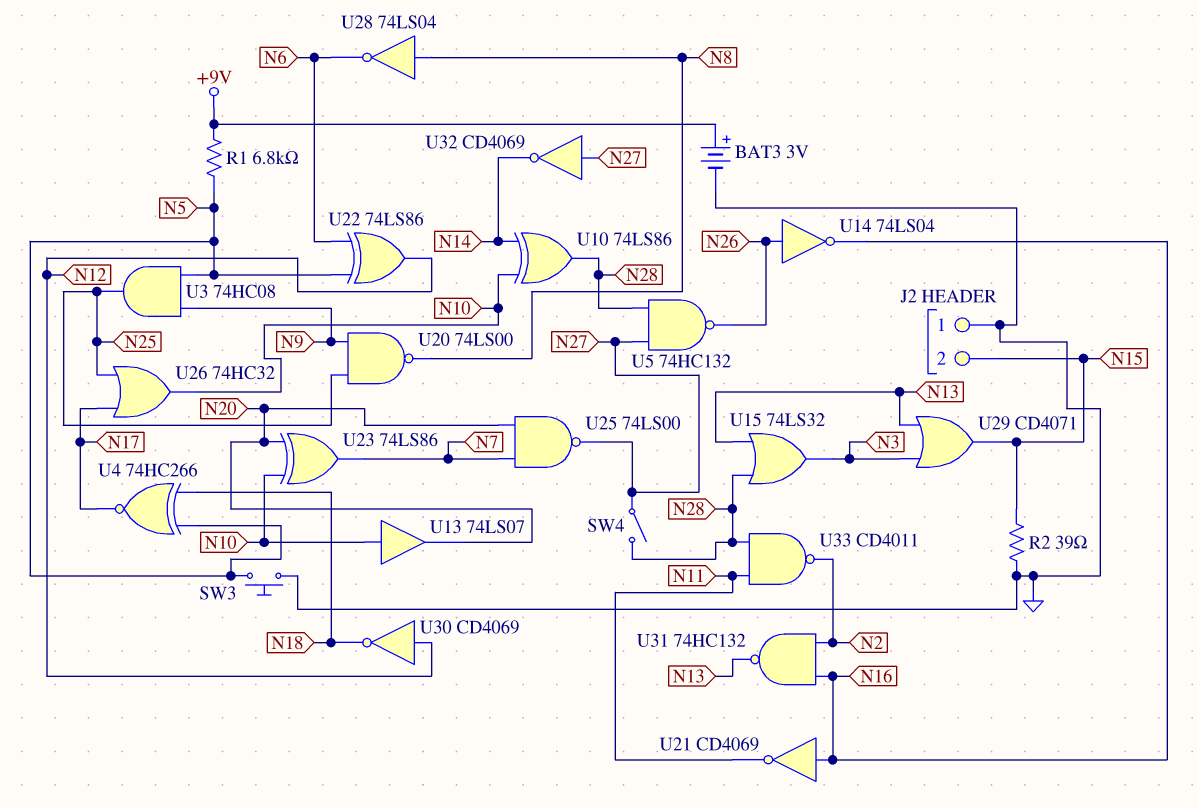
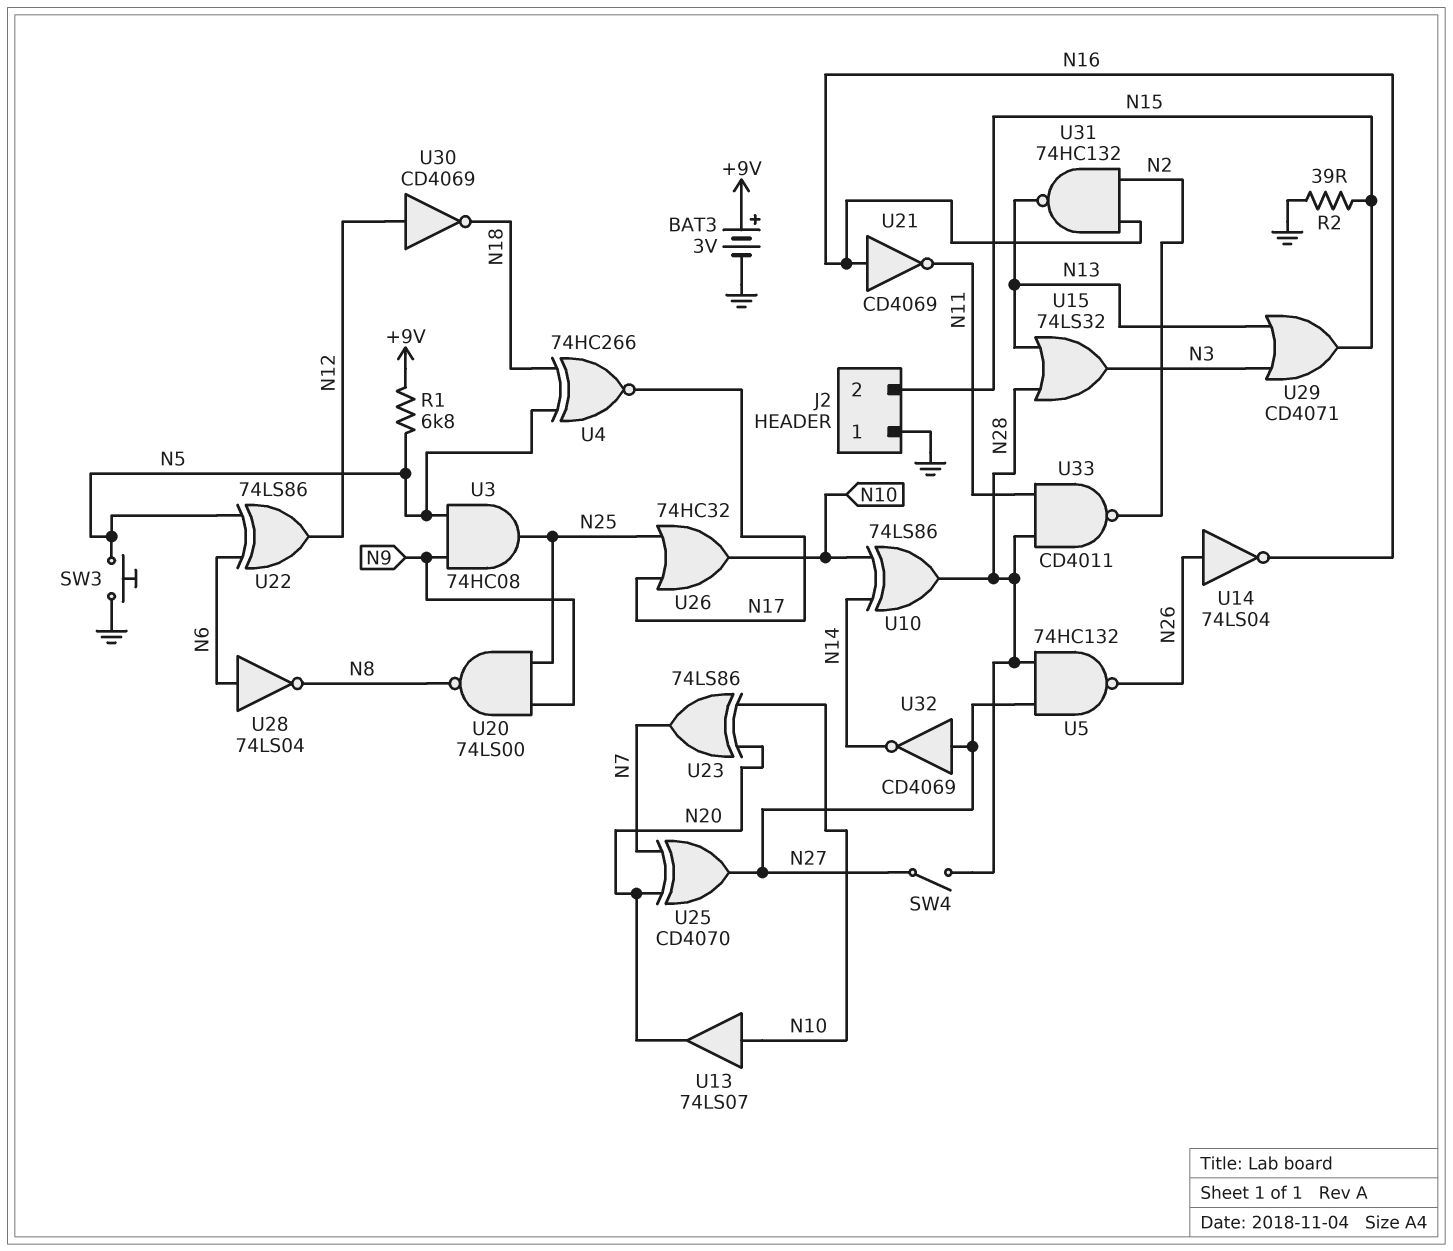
U25: NAND 74LS00 (in N7, in N20, out N27) -> XOR CD4070 (in N7, in N20, out N27)
U28: NOT 74LS04 (in N8, out N6) -> NOT 74LS04 (in N6, out N8)

